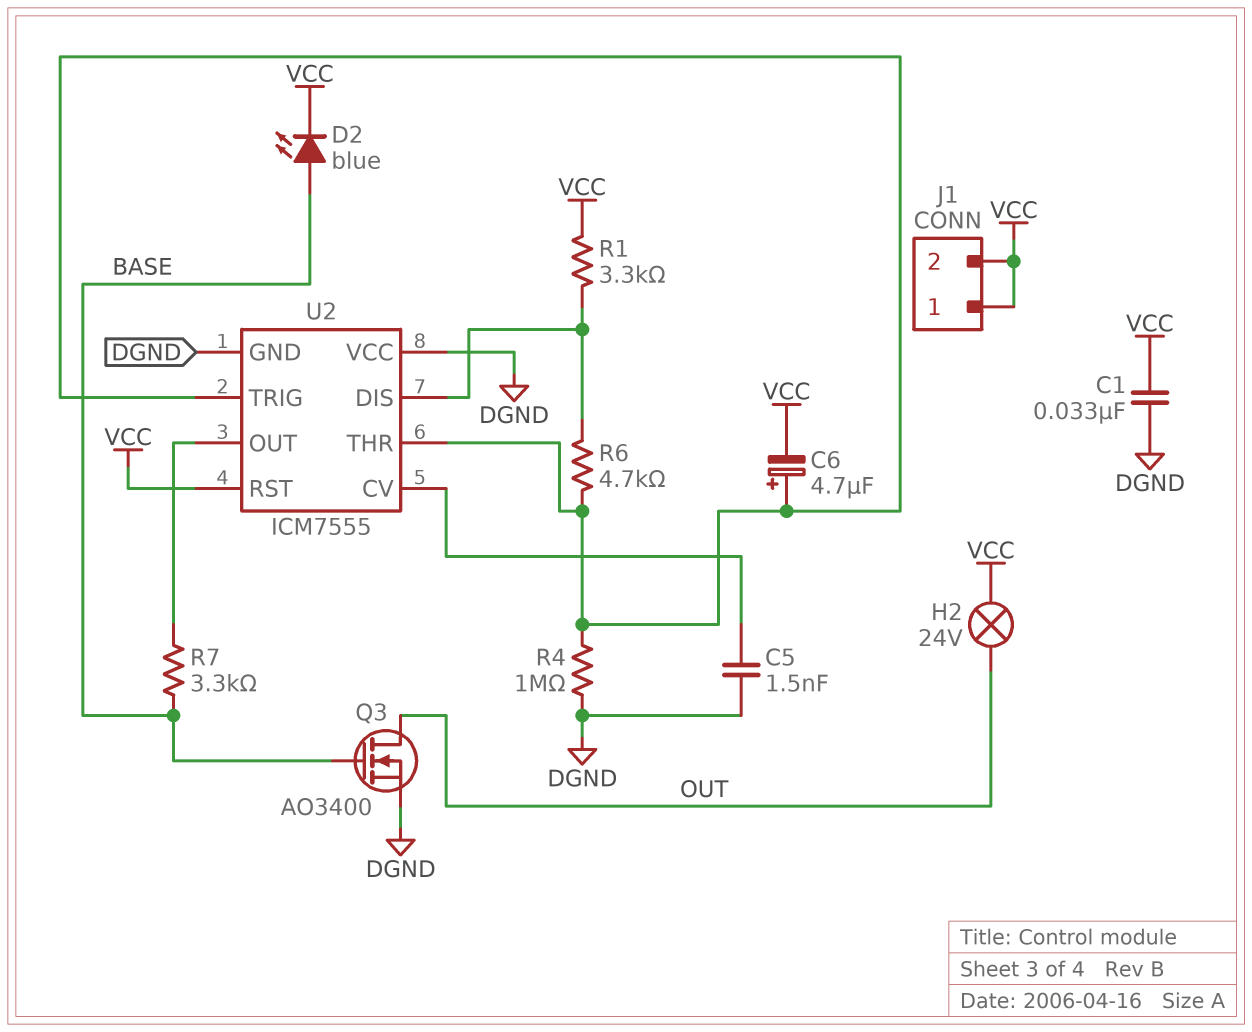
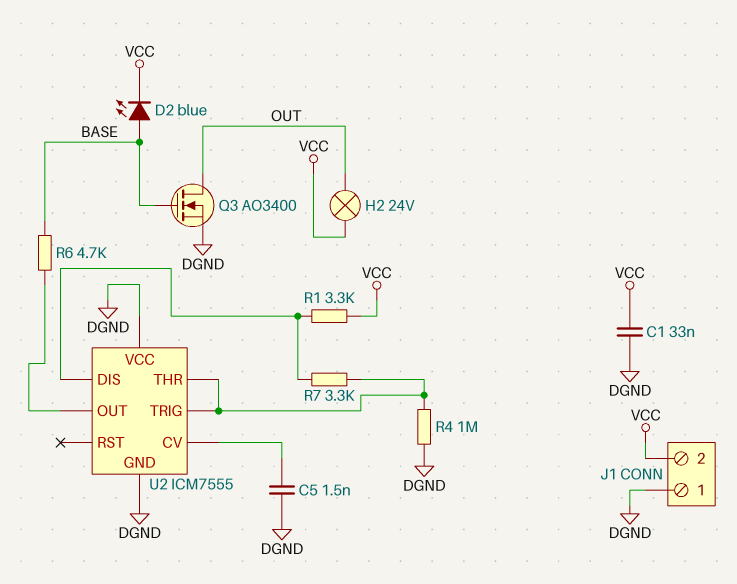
C6: 4.7uF (plus U2/THR, minus VCC) -> none
J1 pin 1: VCC -> DGND
R6: 4.7k (U2/DIS, U2/THR) -> 4.7k (BASE, U2/OUT)
R7: 3.3k (BASE, U2/OUT) -> 3.3k (U2/DIS, U2/THR)
U2 pin RST: VCC -> none

